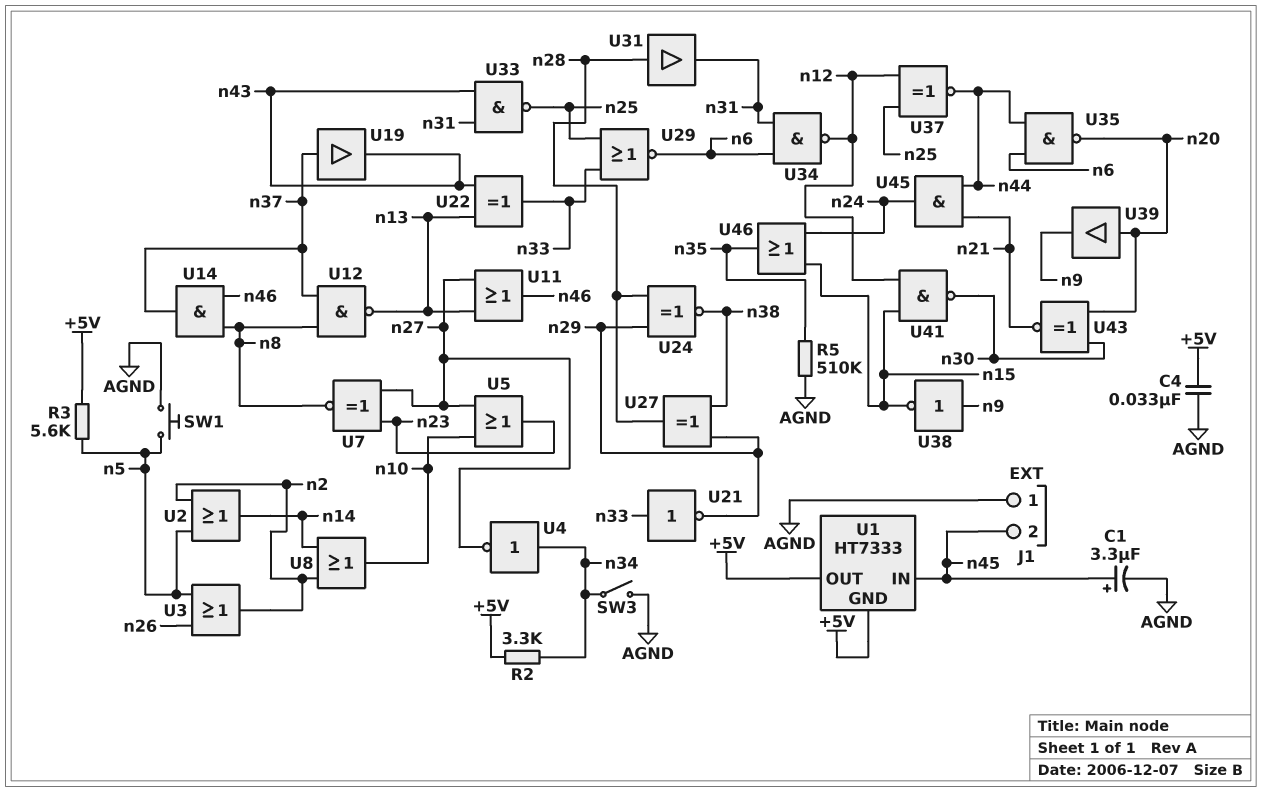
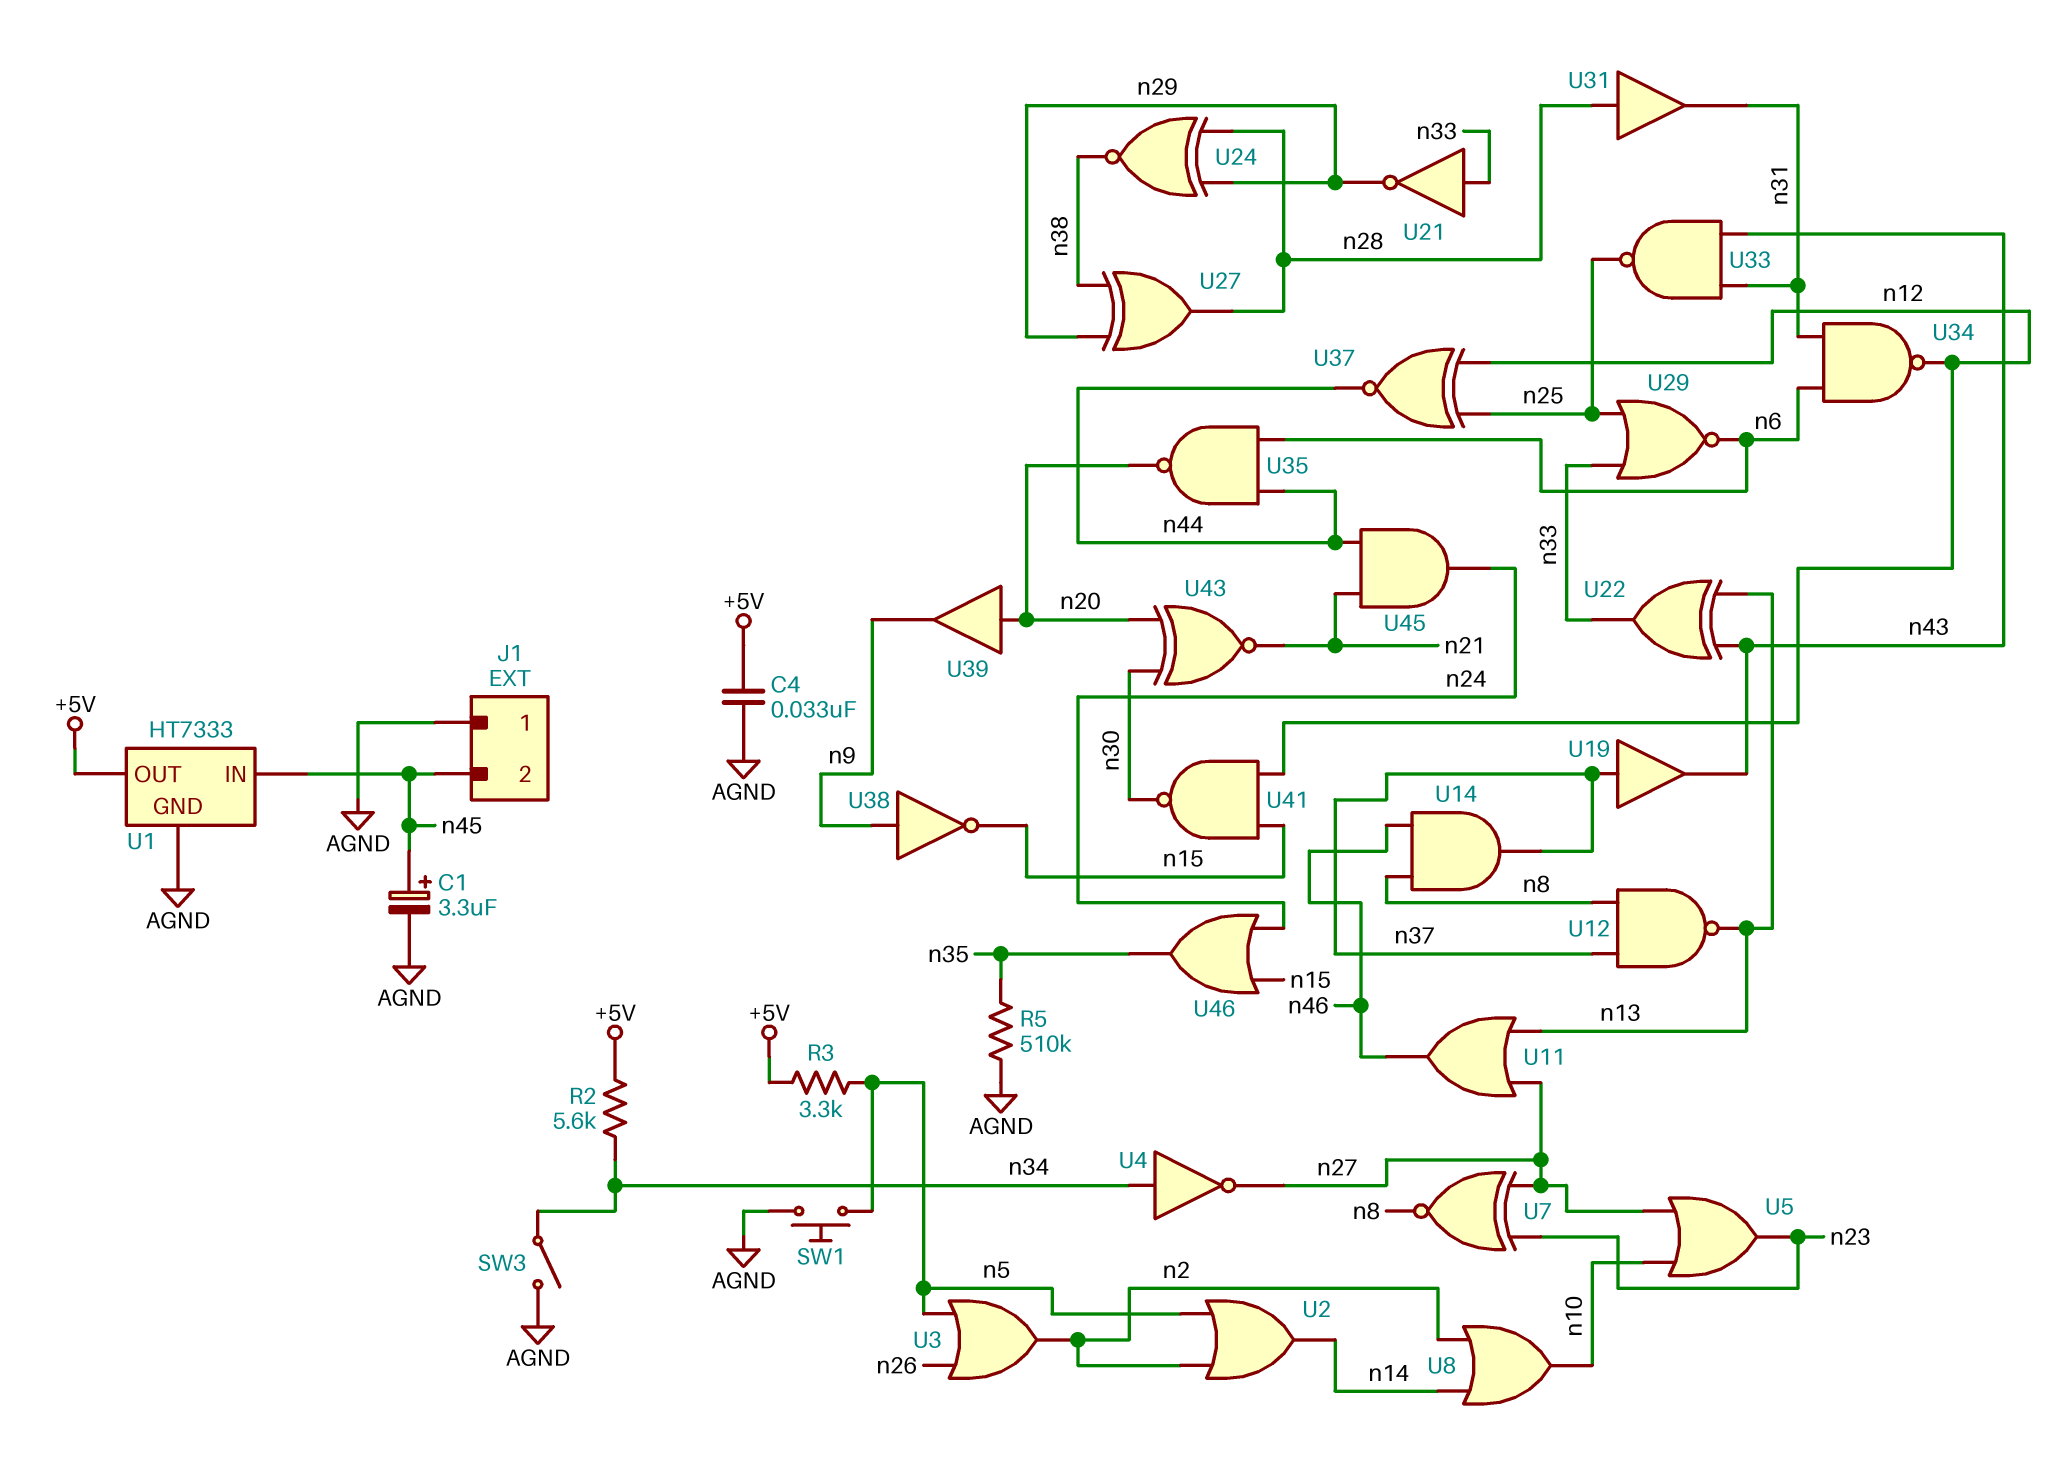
R2: 3.3k (+5V, n34) -> 5.6k (+5V, n34)
R3: 5.6k (+5V, n5) -> 3.3k (+5V, n5)
U1 pin GND: +5V -> AGND

